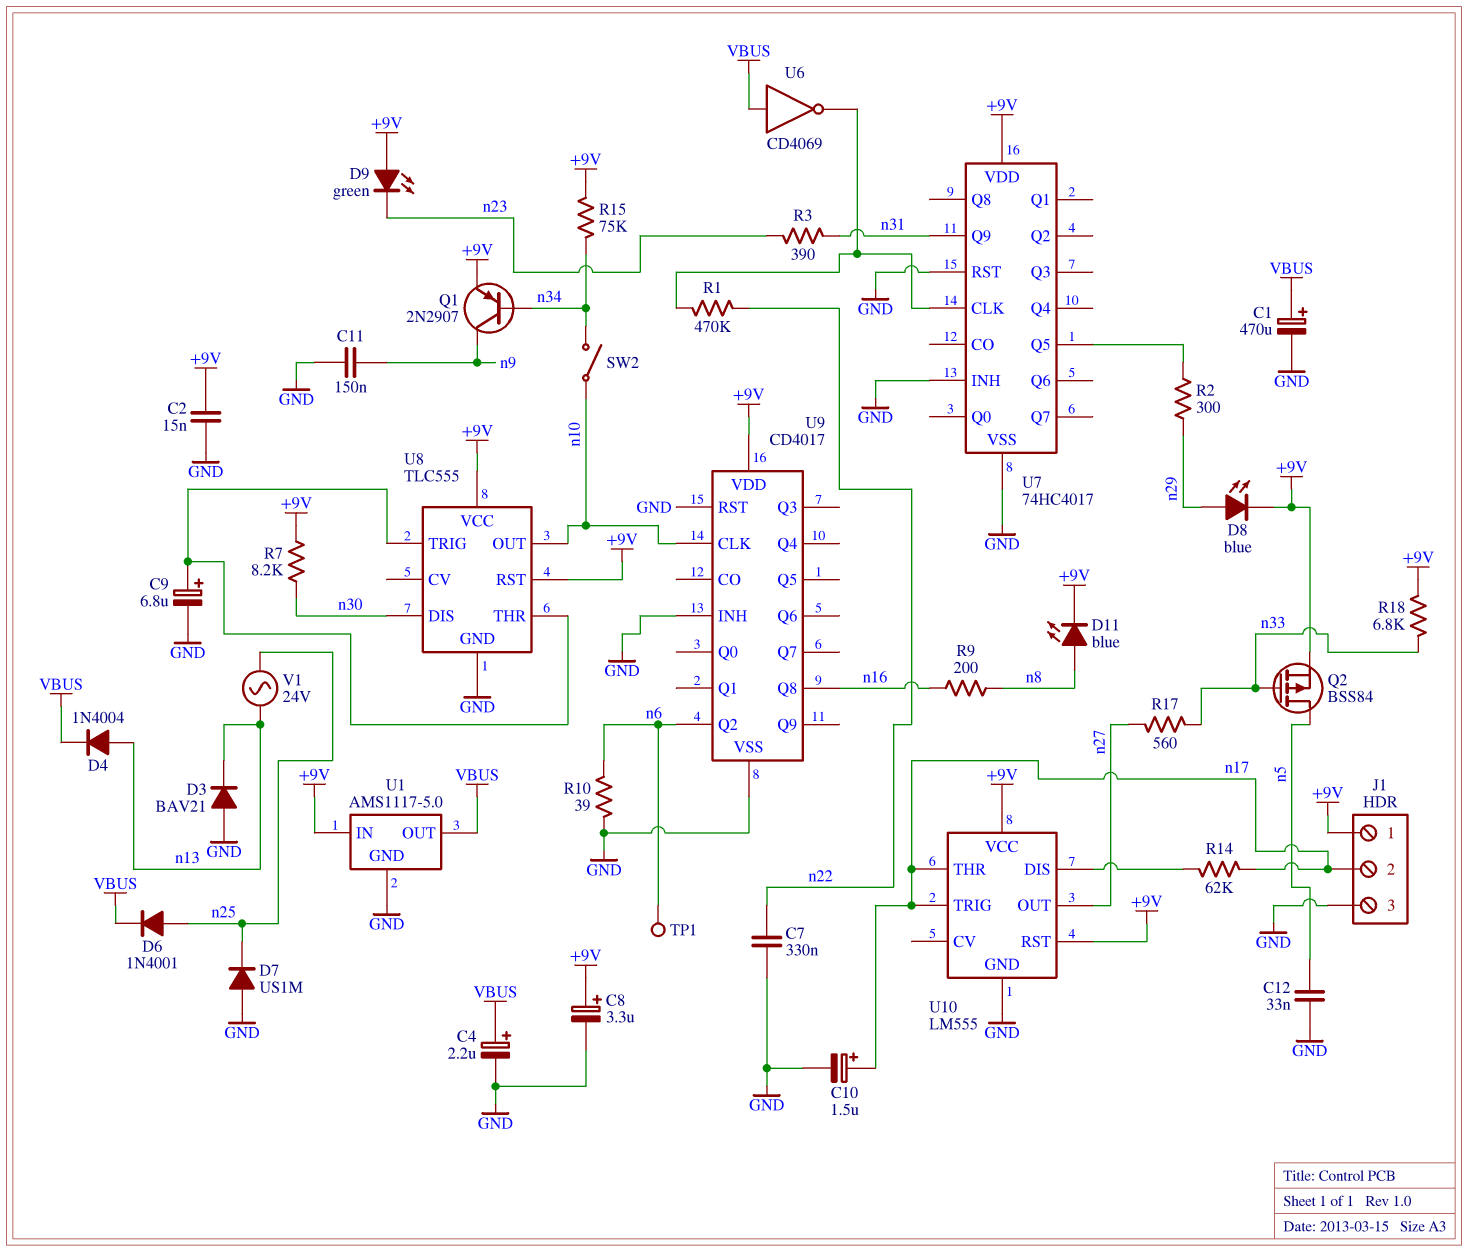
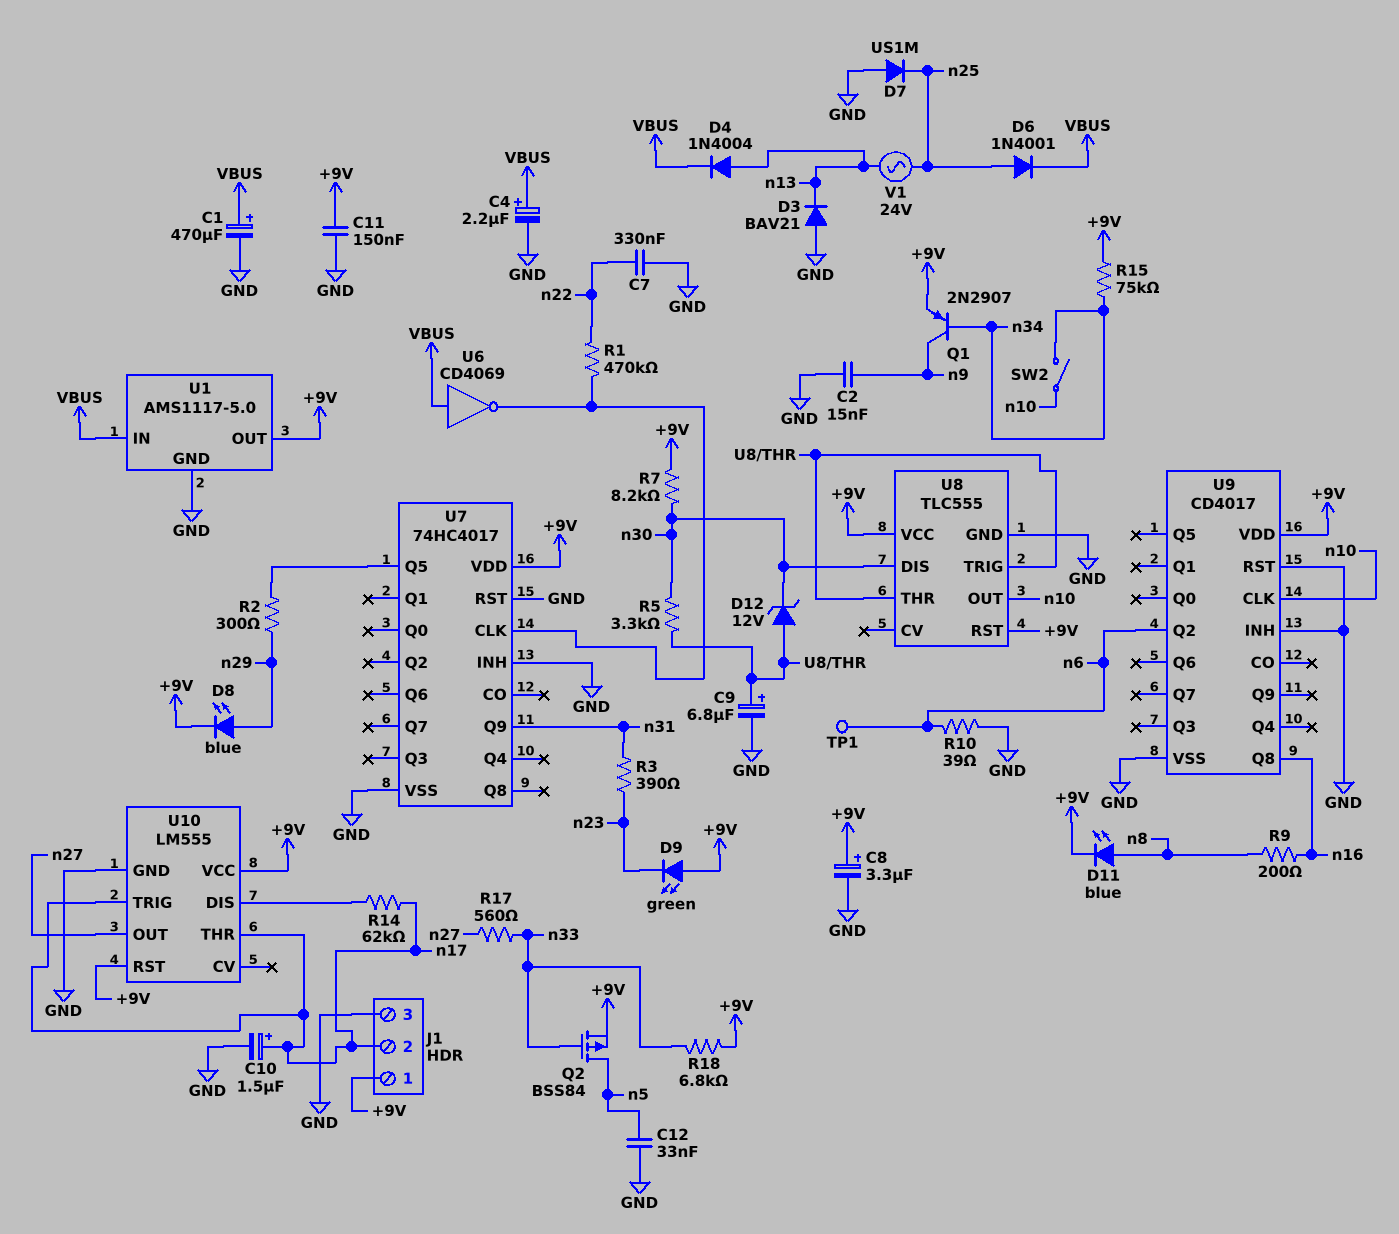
C2: 15nF (+9V, GND) -> 15nF (GND, n9)
C11: 150nF (GND, n9) -> 150nF (+9V, GND)
D12: none -> zener 12V (A U8/THR, K n30)
R5: none -> 3.3k (U8/THR, n30)
U1 pin IN: +9V -> VBUS
U1 pin OUT: VBUS -> +9V

